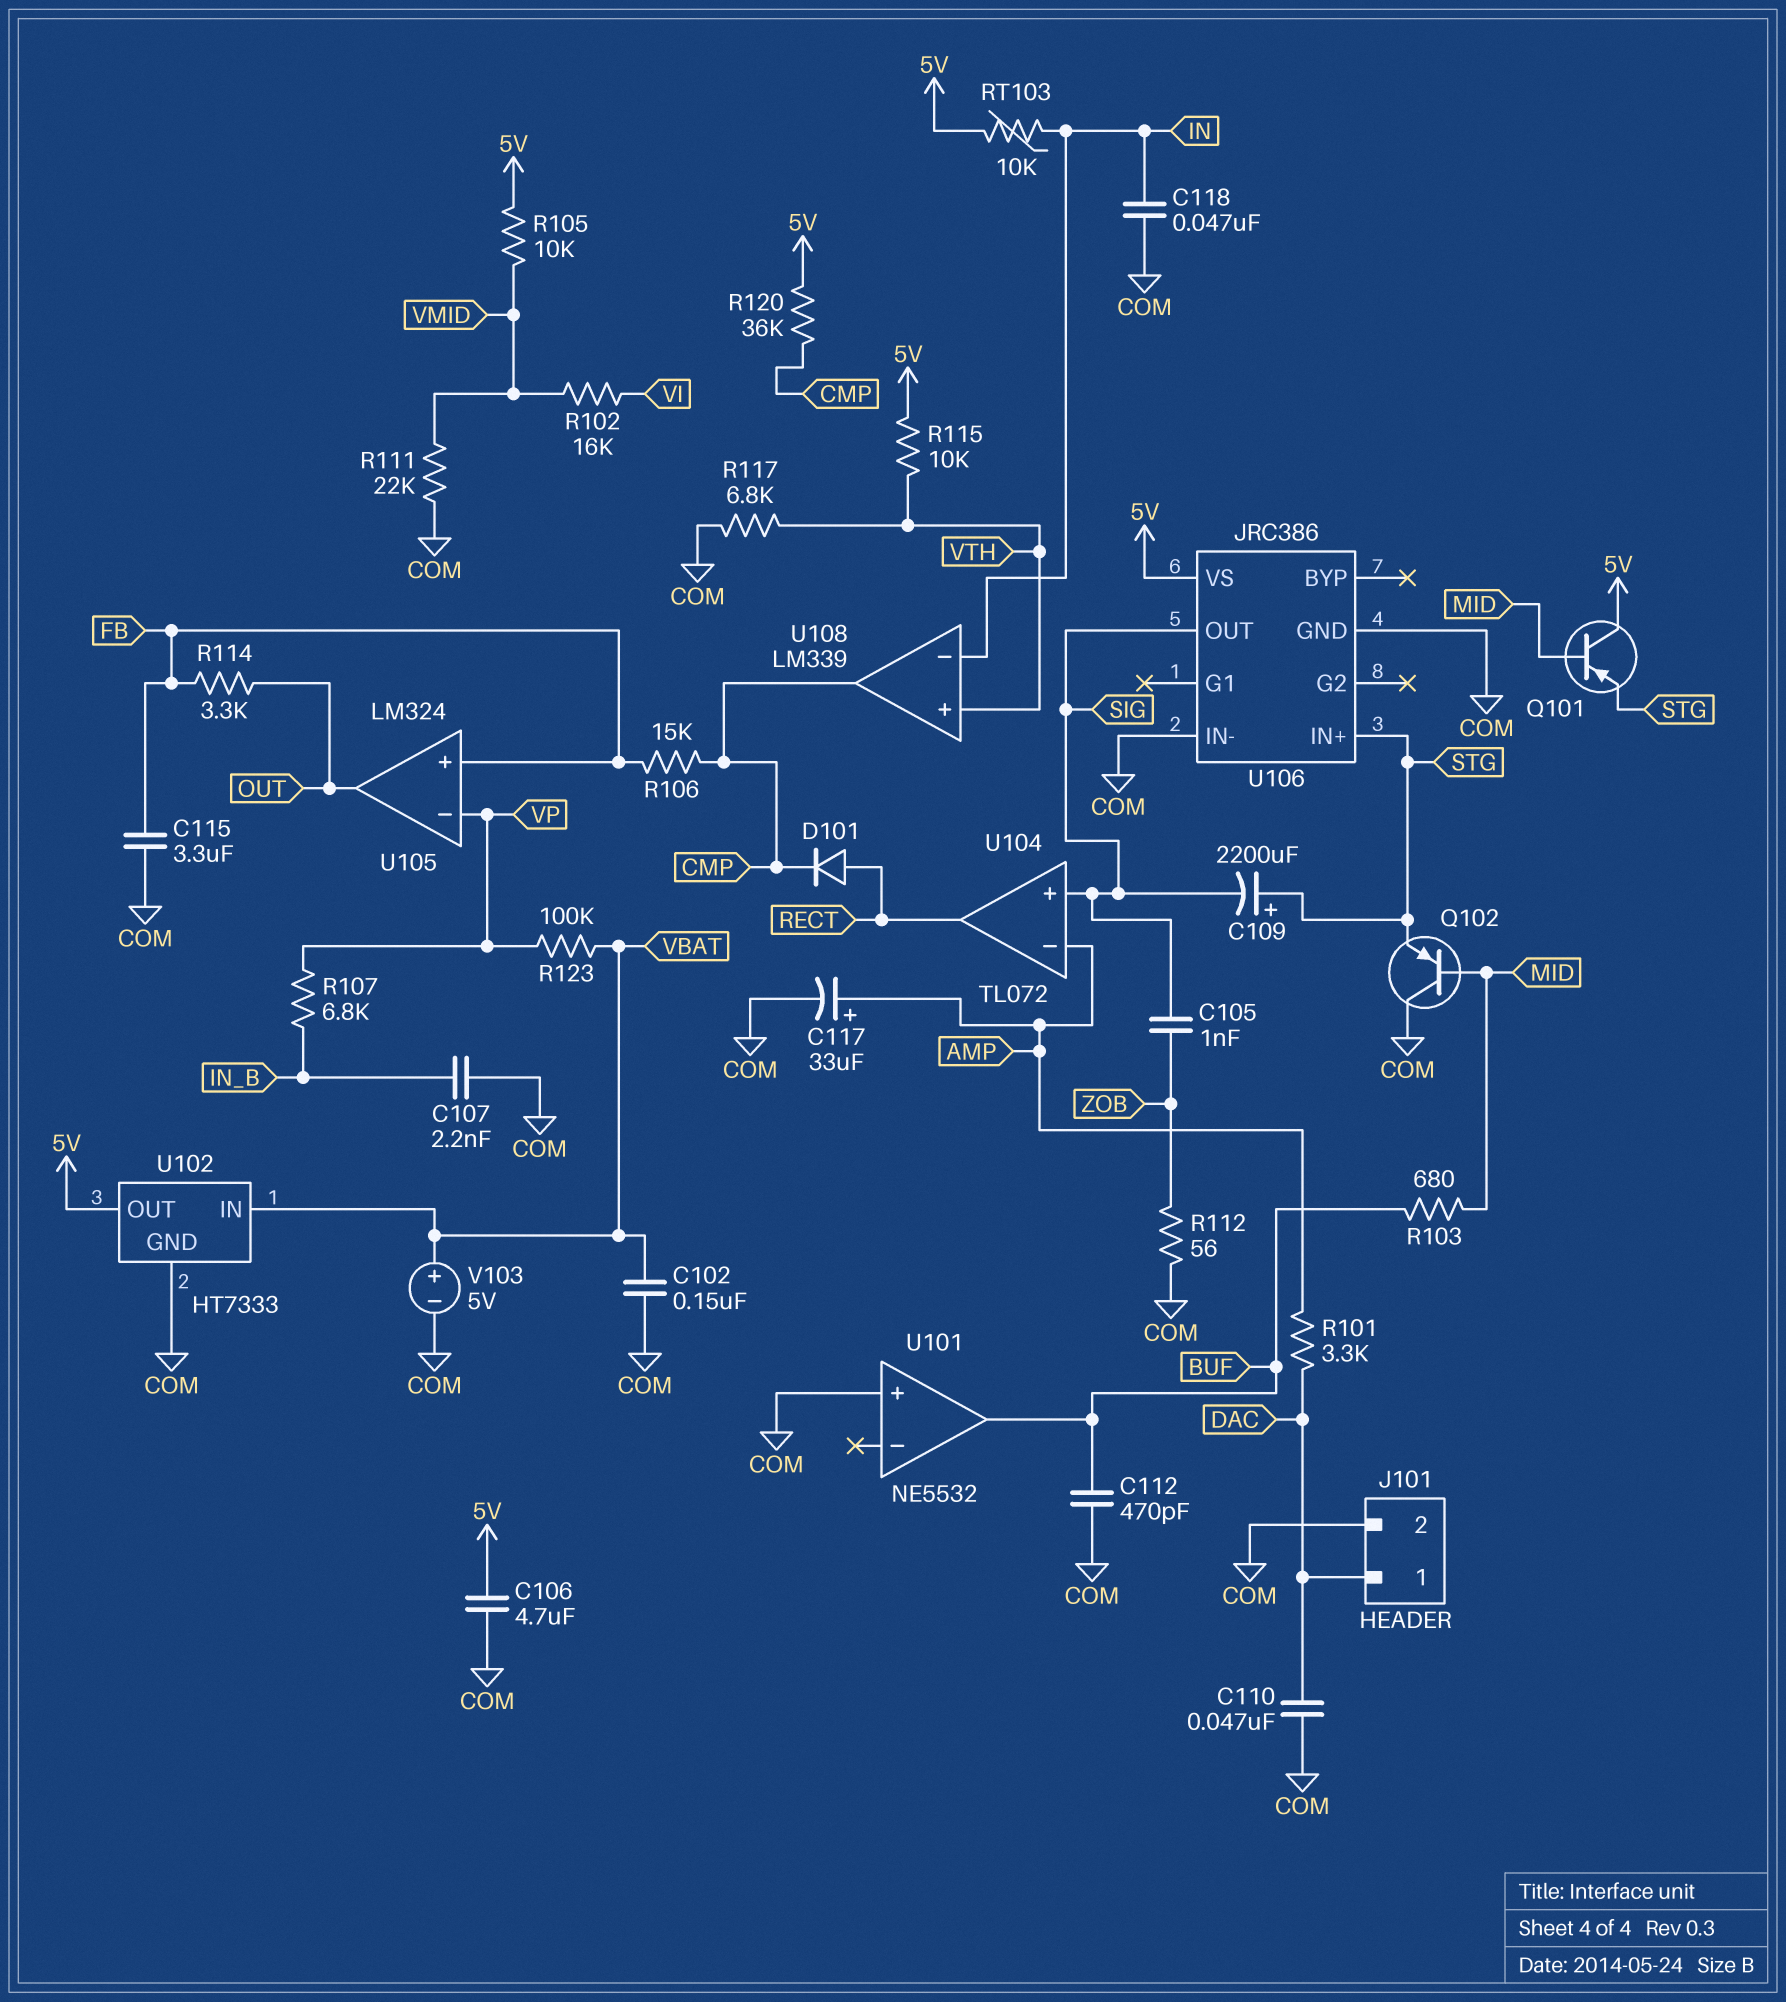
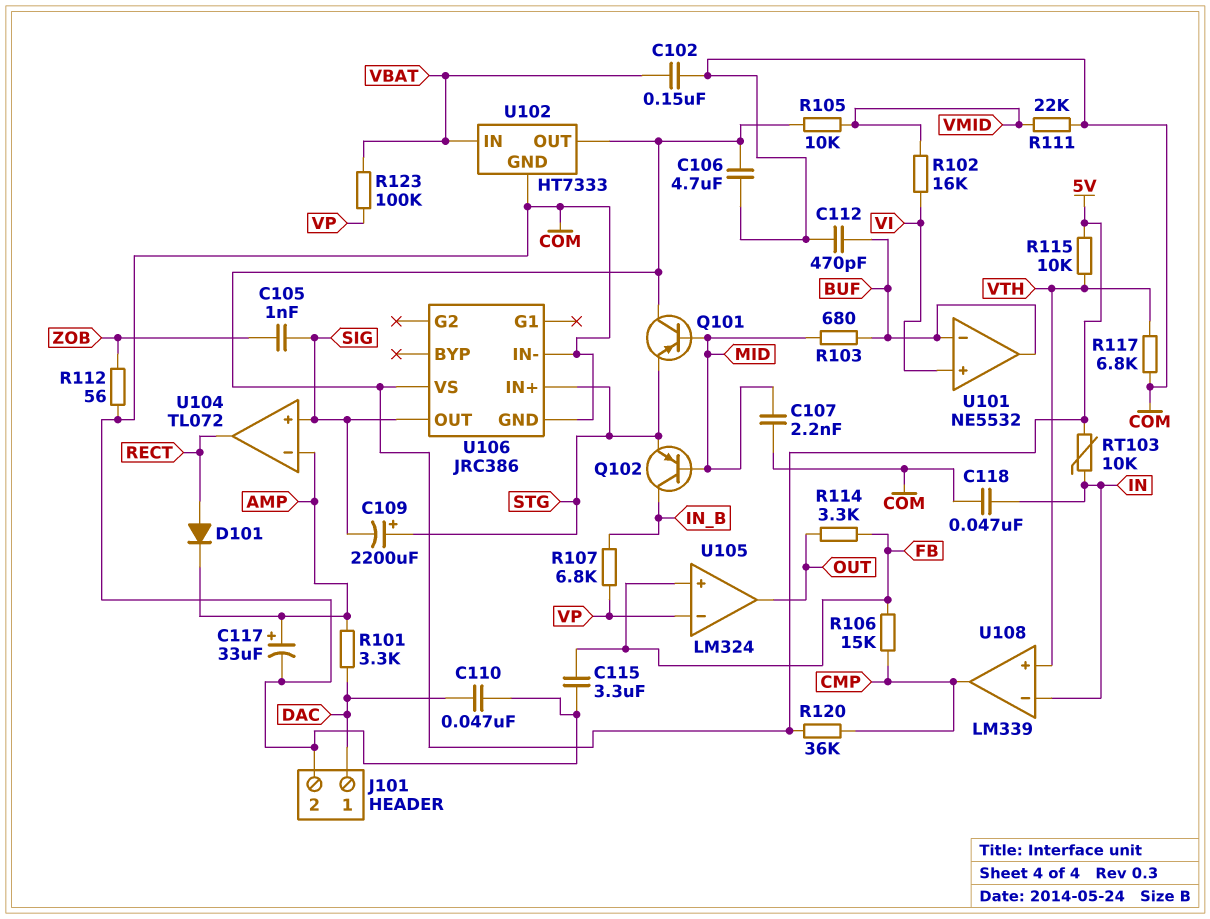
C107: 2.2nF (COM, IN_B) -> 2.2nF (COM, MID)
D101: diode (A RECT, K CMP) -> diode (A RECT, K AMP)
Q102: PNP (B MID, C COM, E STG) -> PNP (B MID, C IN_B, E STG)
U101 pin in+: COM -> VI
U101 pin in-: none -> BUF
V103: 5V (plus VBAT, minus COM) -> none

